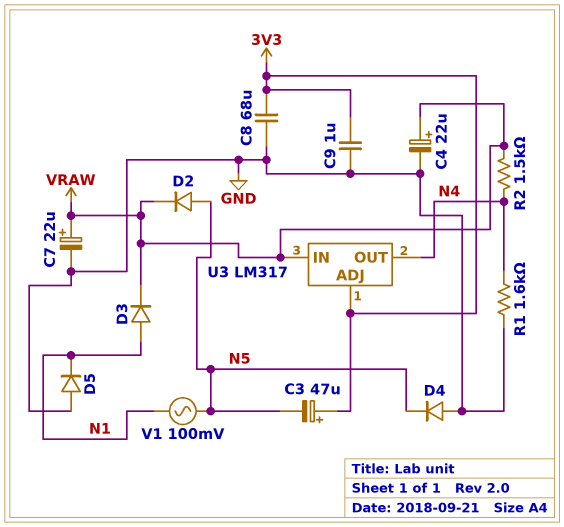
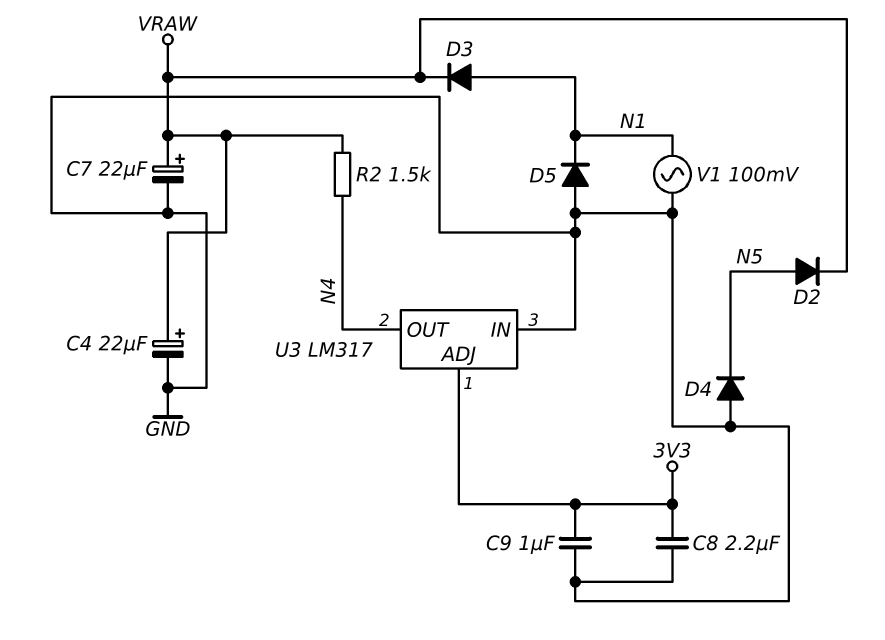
C3: 47uF (plus 3V3, minus N5) -> none
C8: 68uF (3V3, GND) -> 2.2uF (3V3, GND)
R1: 1.6k (GND, N4) -> none
U3 pin IN: VRAW -> GND
V1: AC 100mV (N1, N5) -> AC 100mV (GND, N1)

